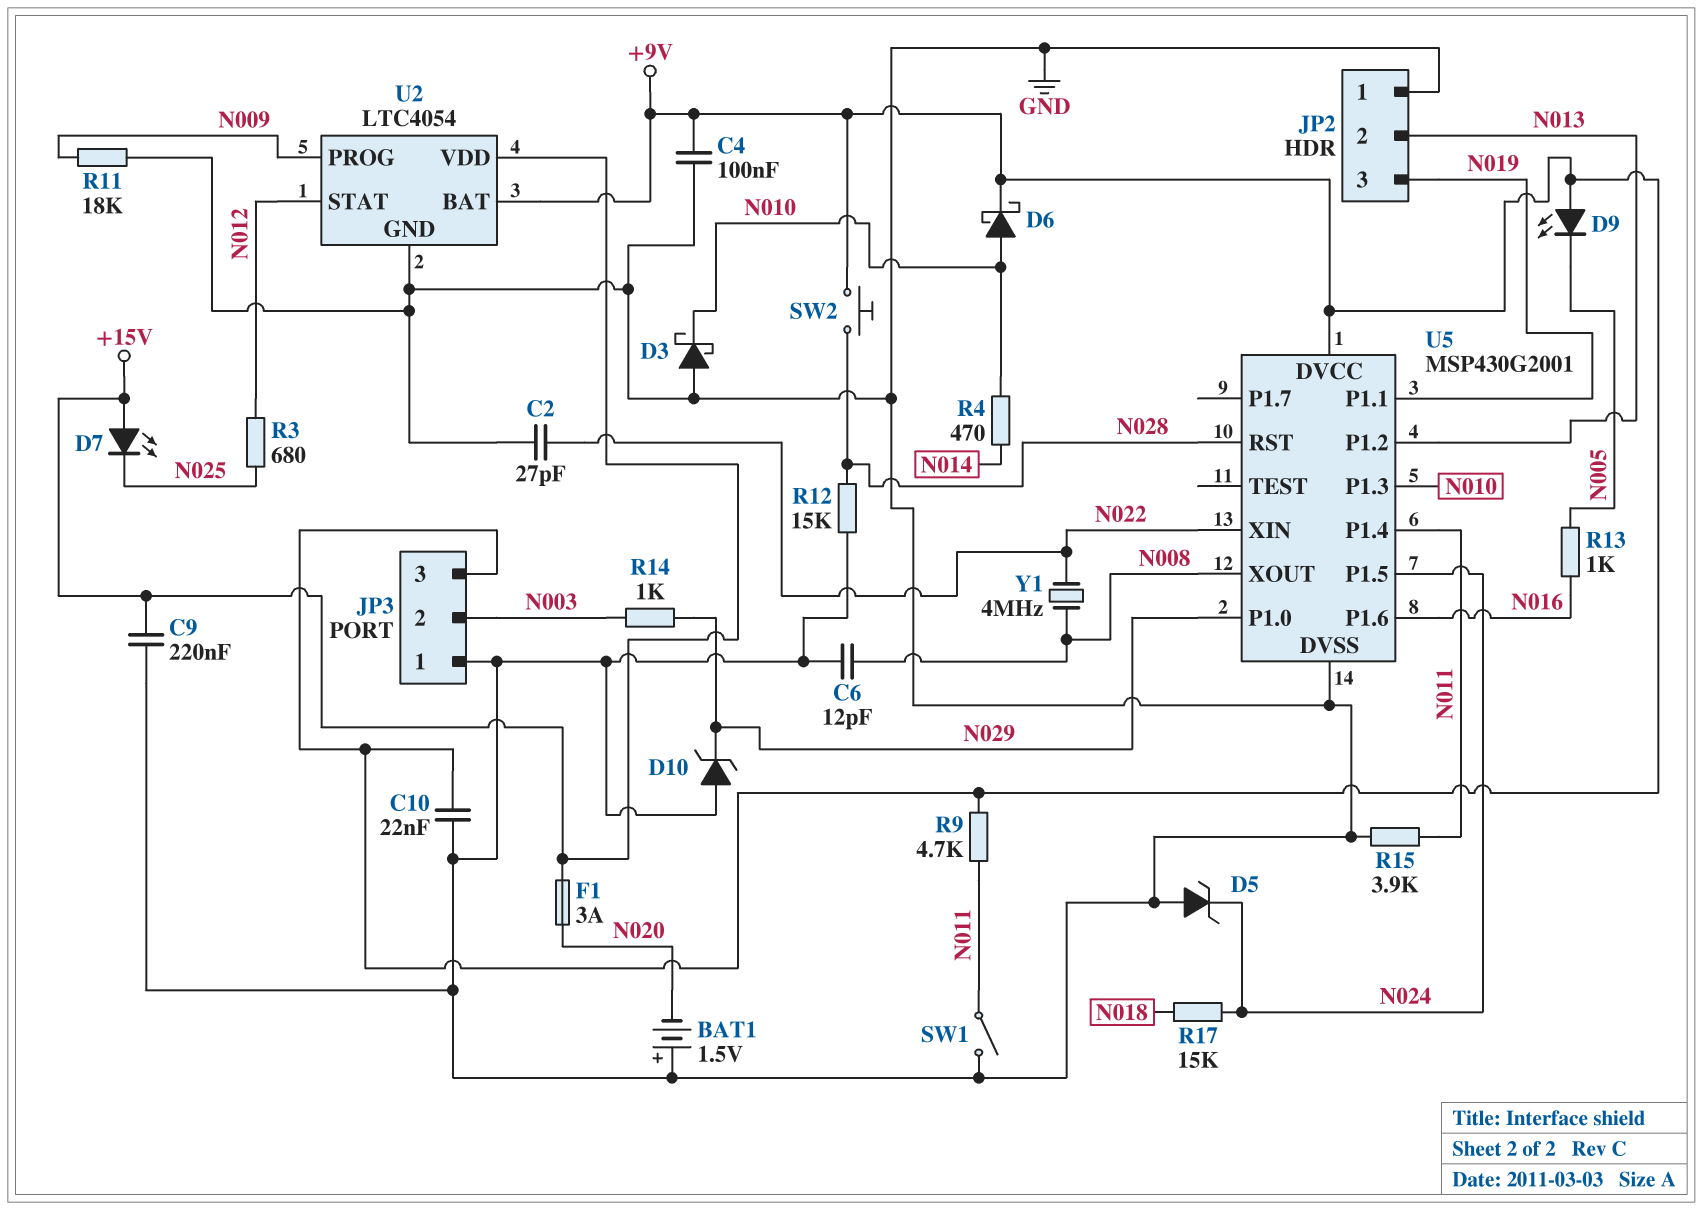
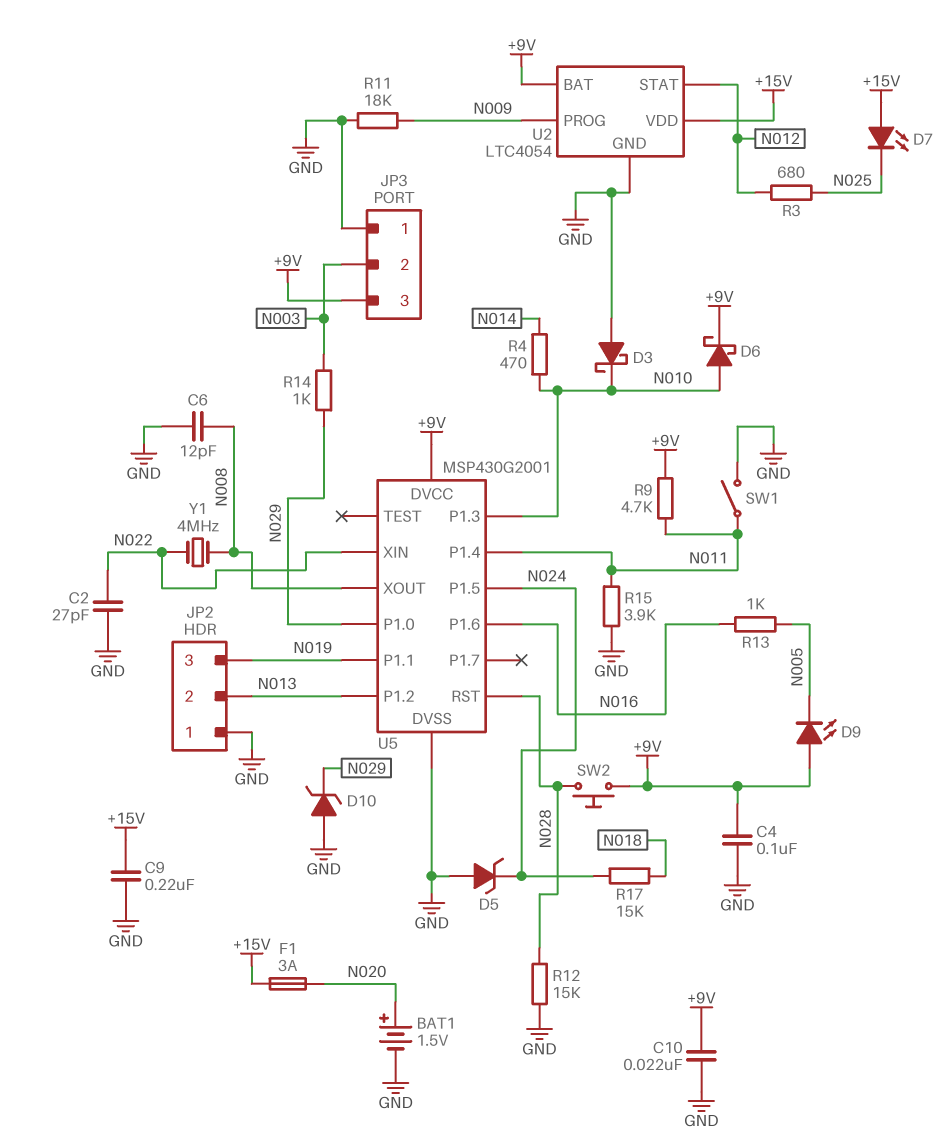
BAT1: 1.5V (plus GND, minus N020) -> 1.5V (plus N020, minus GND)

